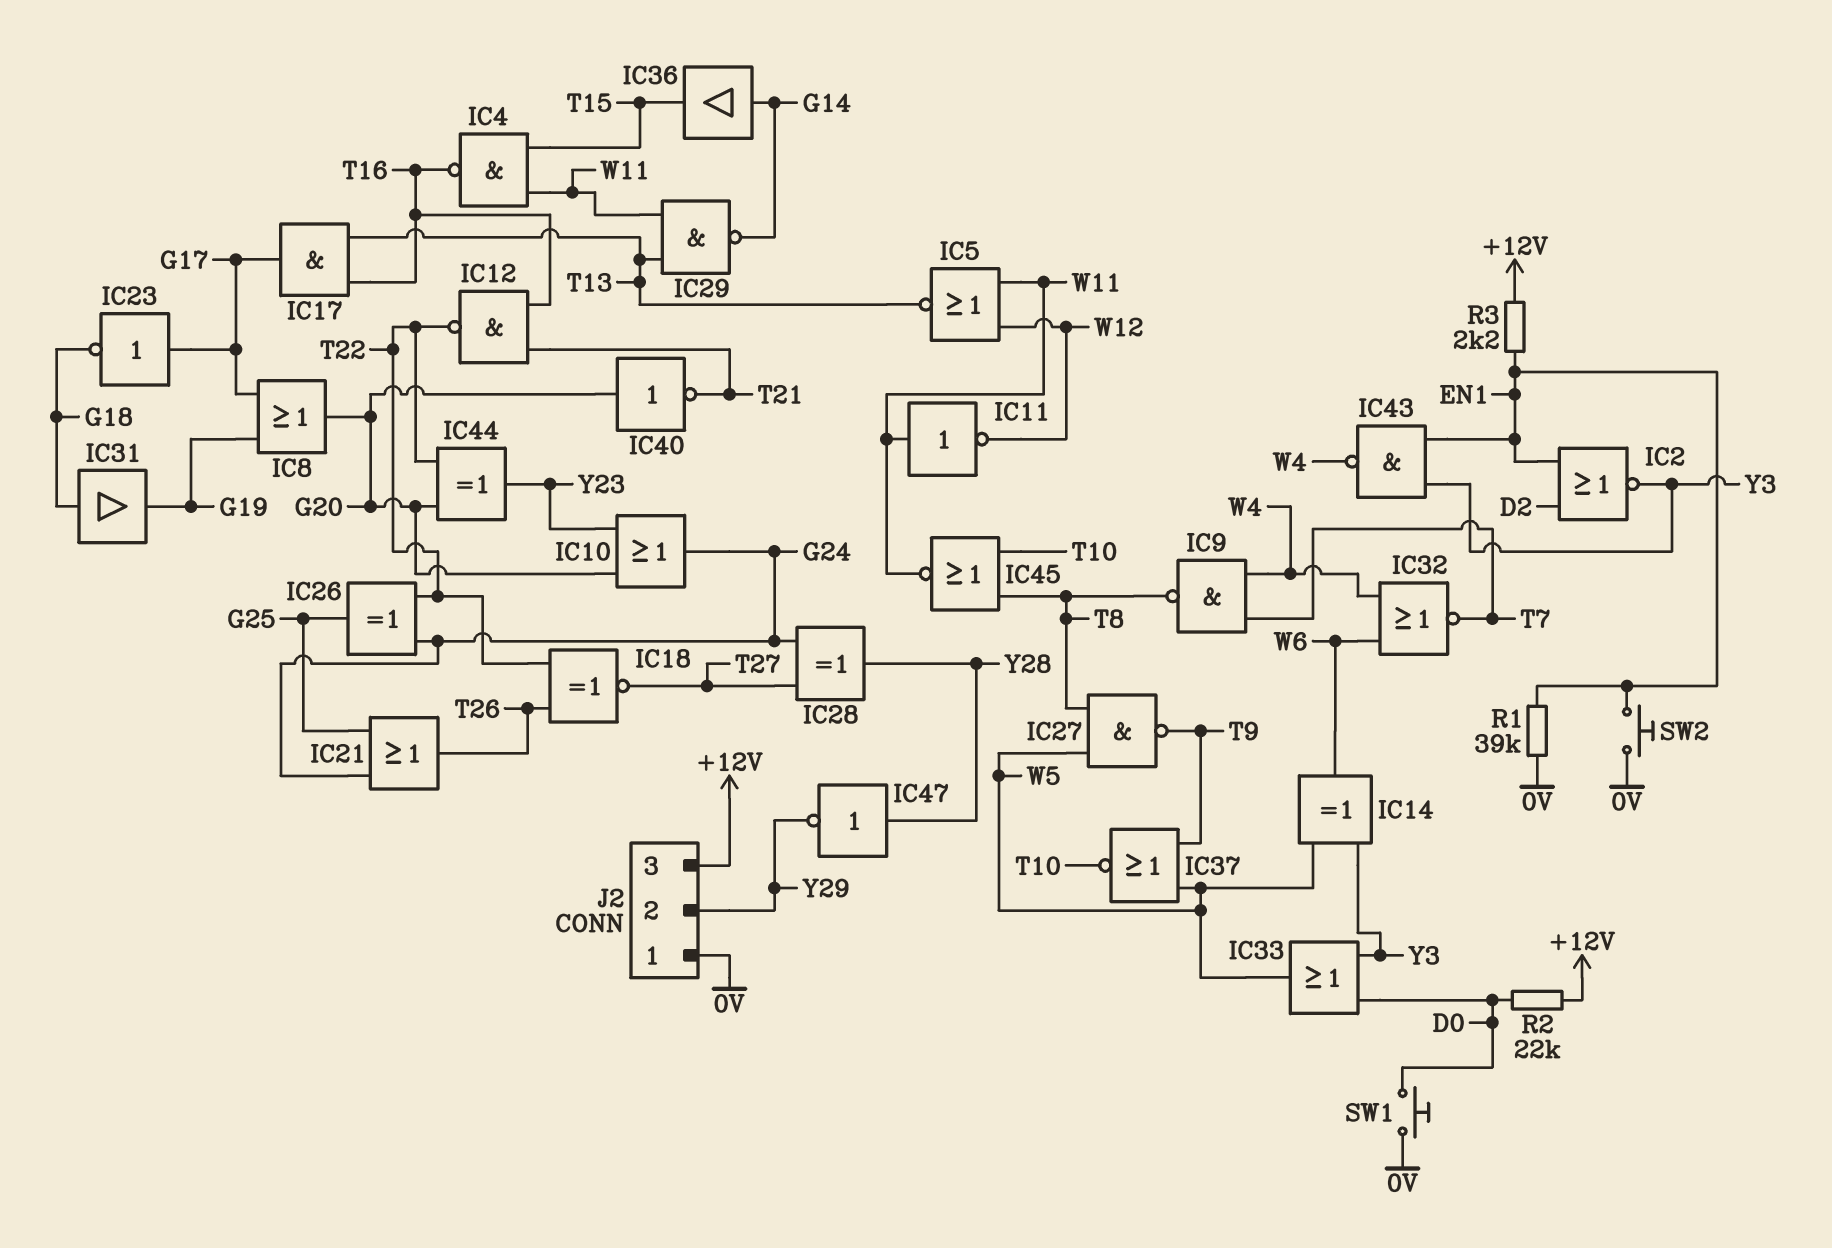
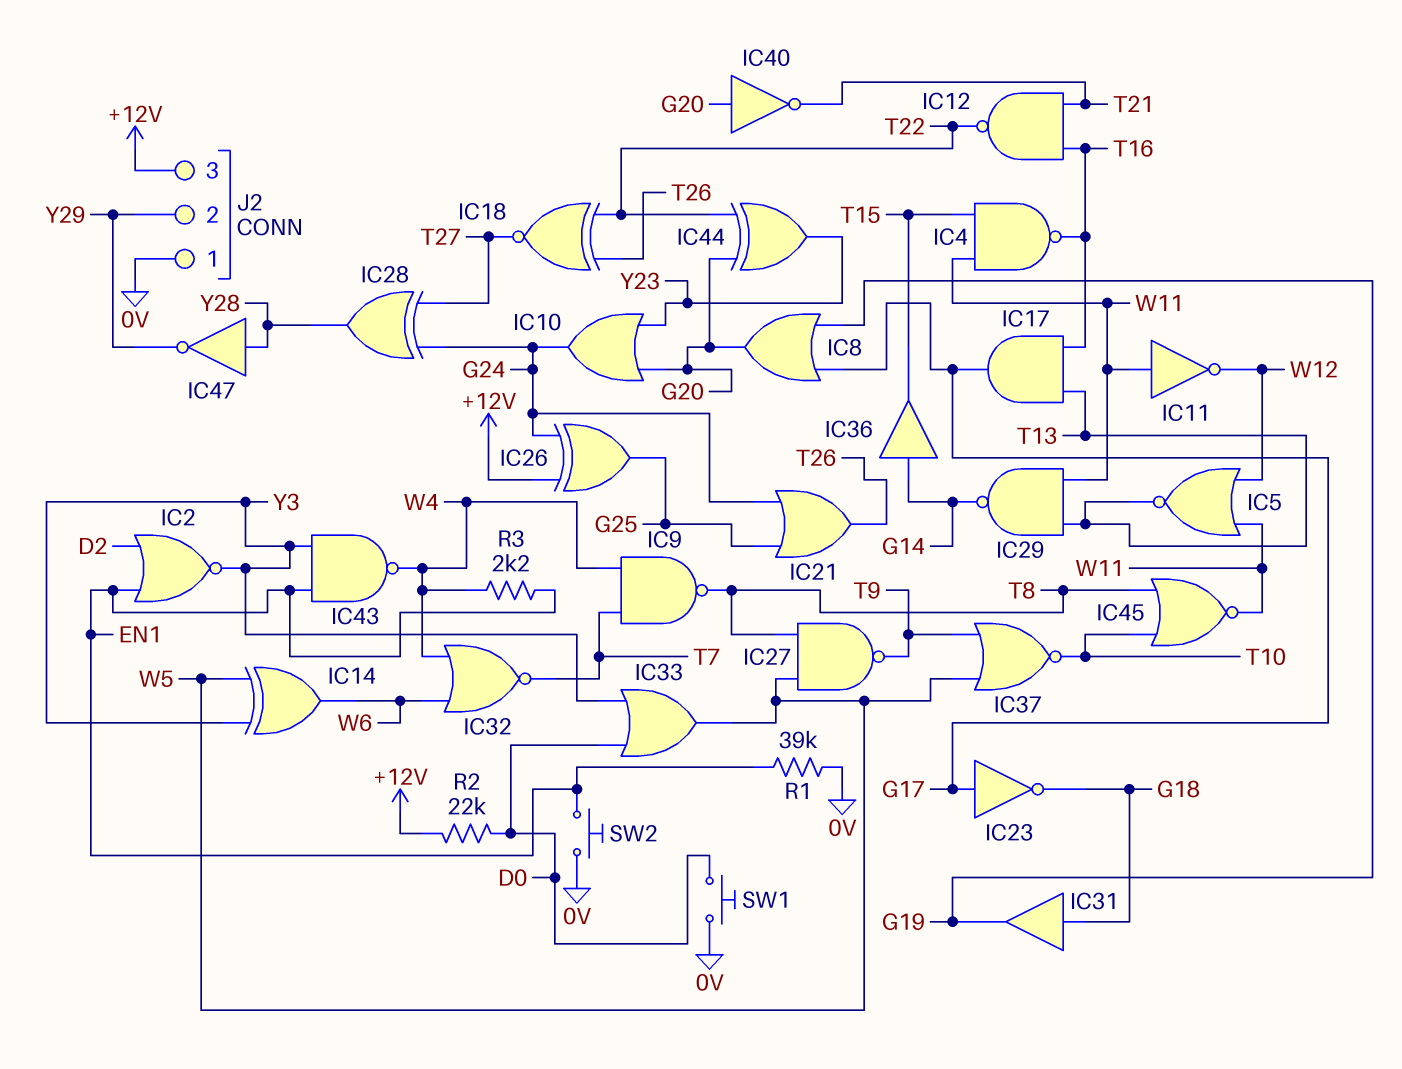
IC26: XOR (in G24, in T22, out G25) -> XOR (in +12V, in G24, out G25)
R3: 2.2k (+12V, EN1) -> 2.2k (EN1, W4)

